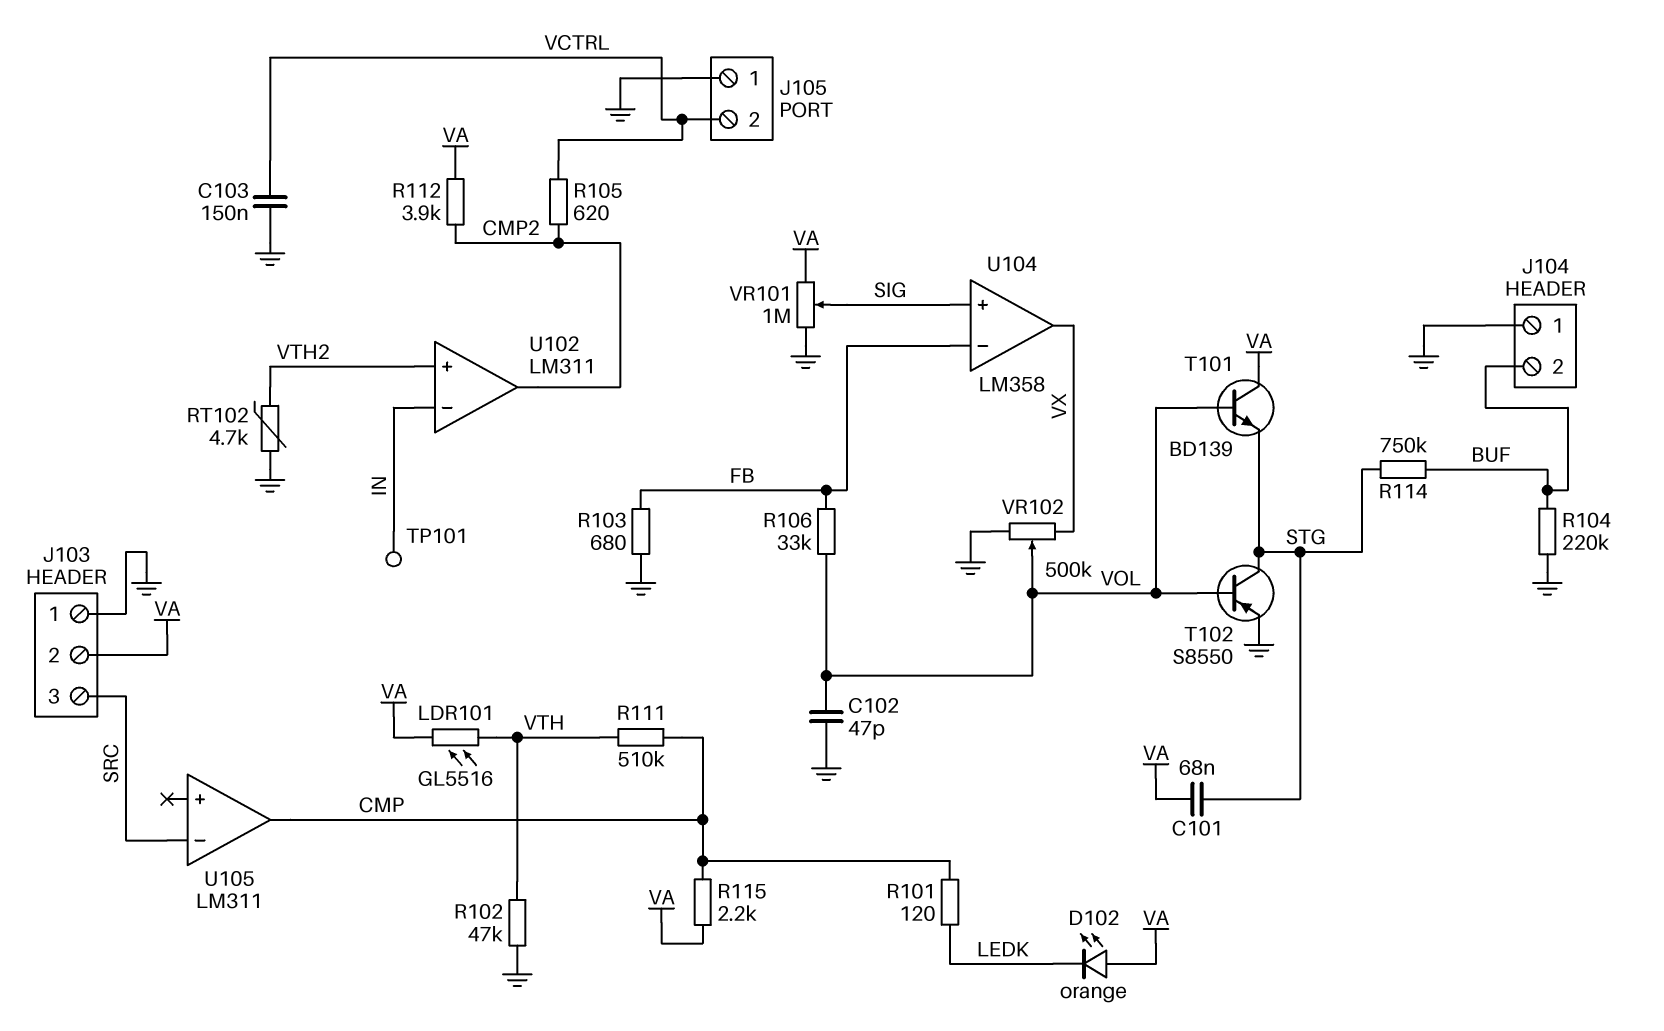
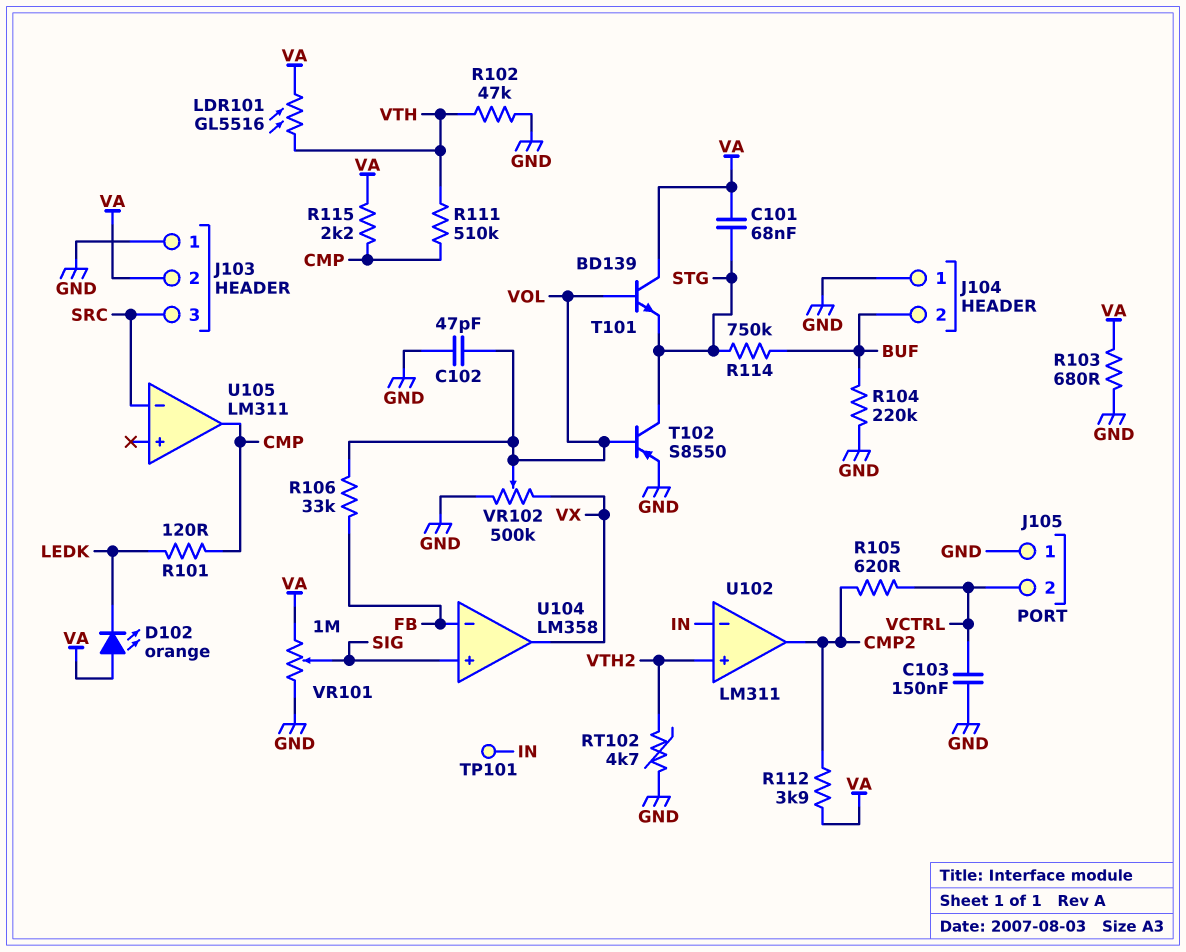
R103: 680 (FB, GND) -> 680 (GND, VA)

